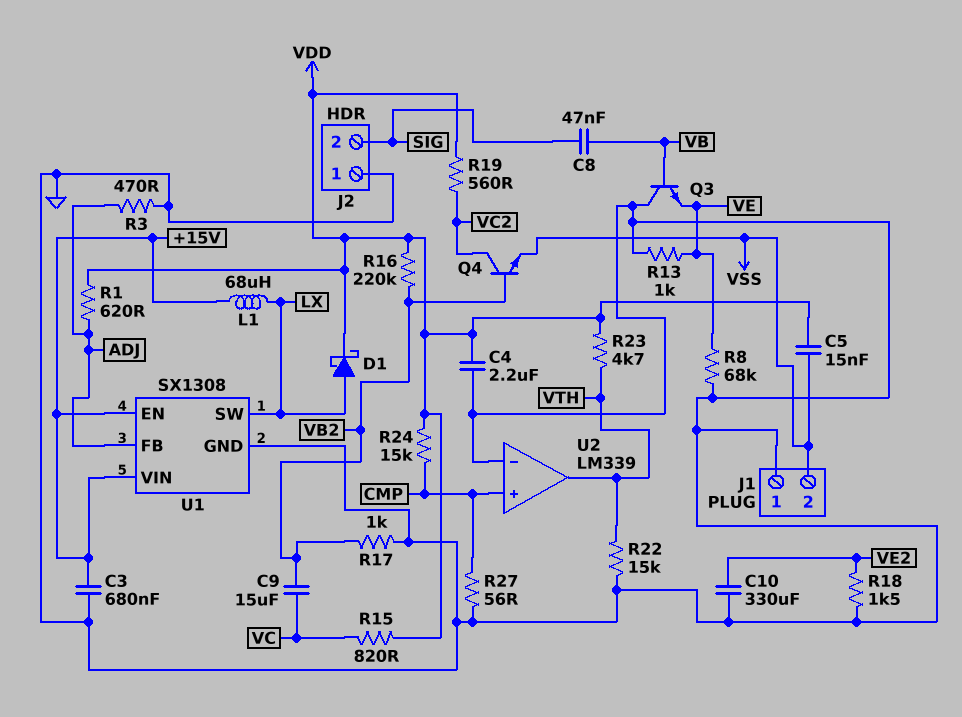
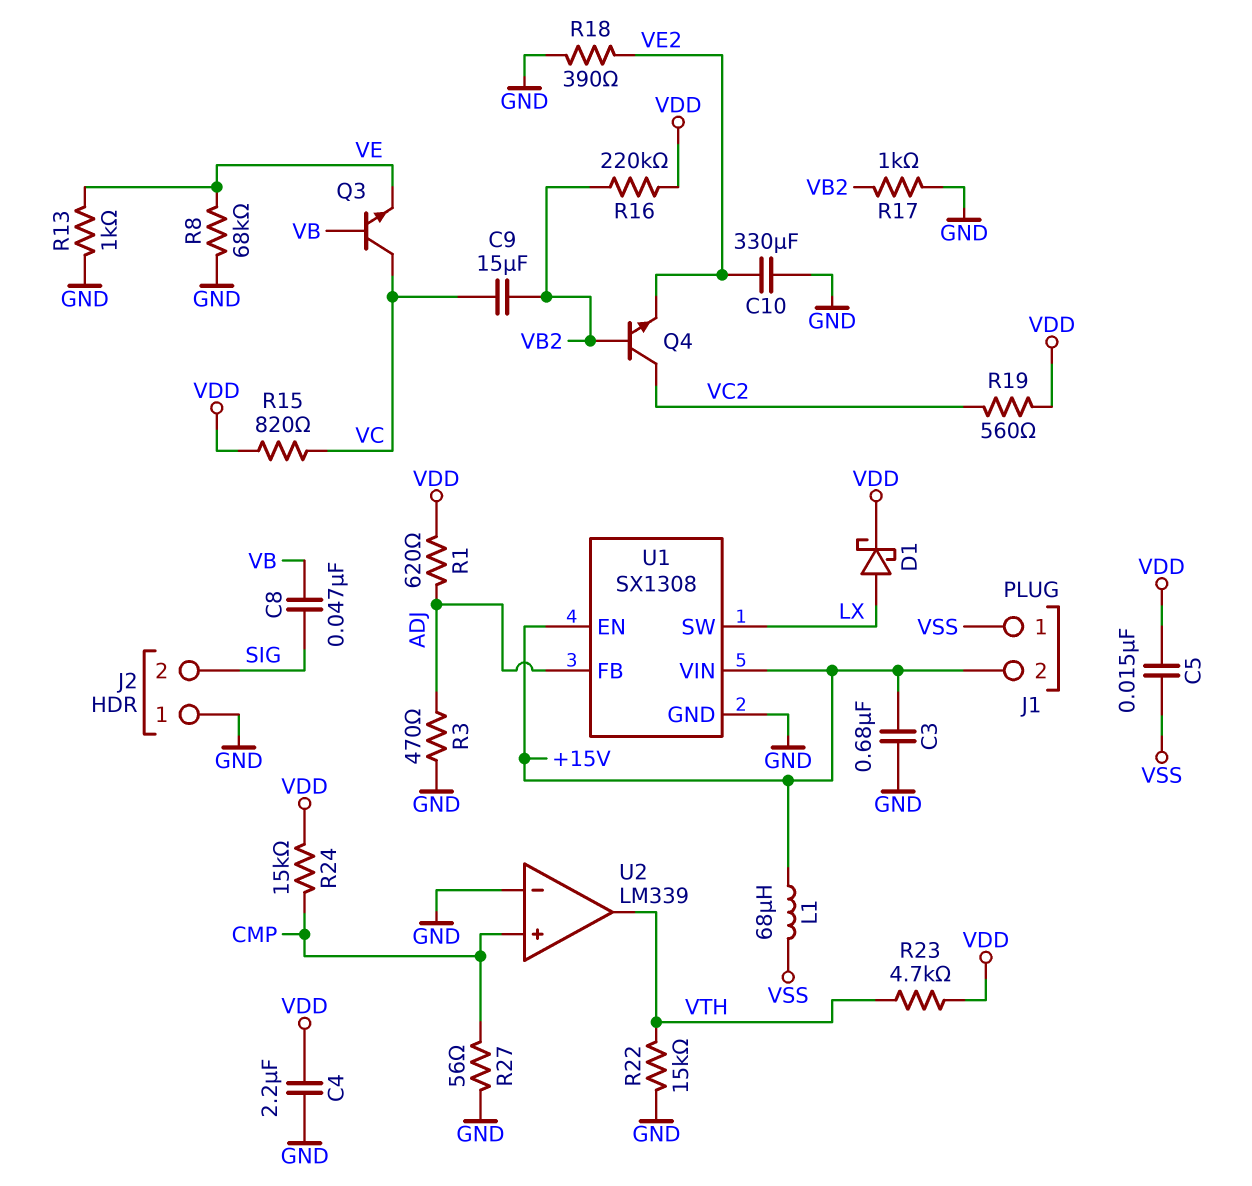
J1 pin 1: GND -> VSS
J1 pin 2: VSS -> +15V
L1: 68uH (+15V, LX) -> 68uH (+15V, VSS)
Q3: NPN (B VB, C GND, E VE) -> NPN (B VB, C VC, E VE)
Q4: NPN (B VB2, C VC2, E VSS) -> NPN (B VB2, C VC2, E VE2)
R18: 1.5k (GND, VE2) -> 390 (GND, VE2)

